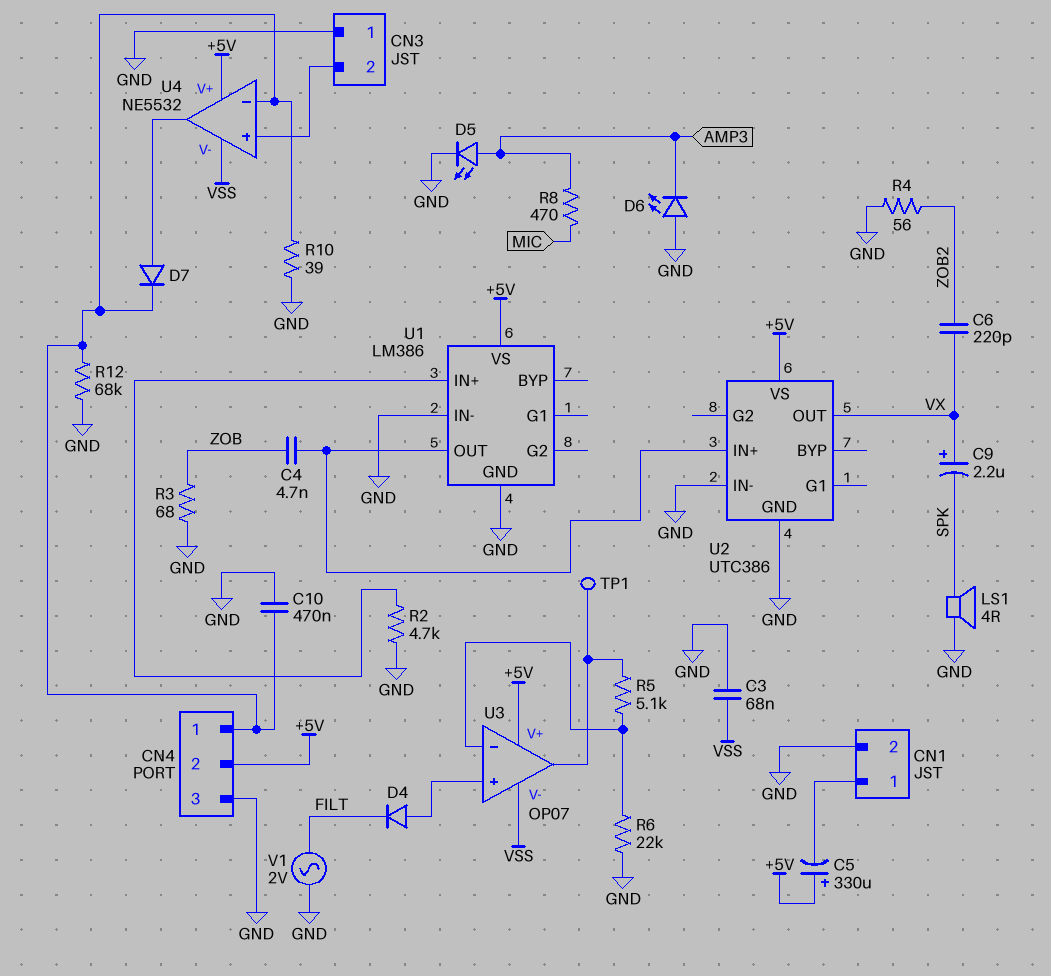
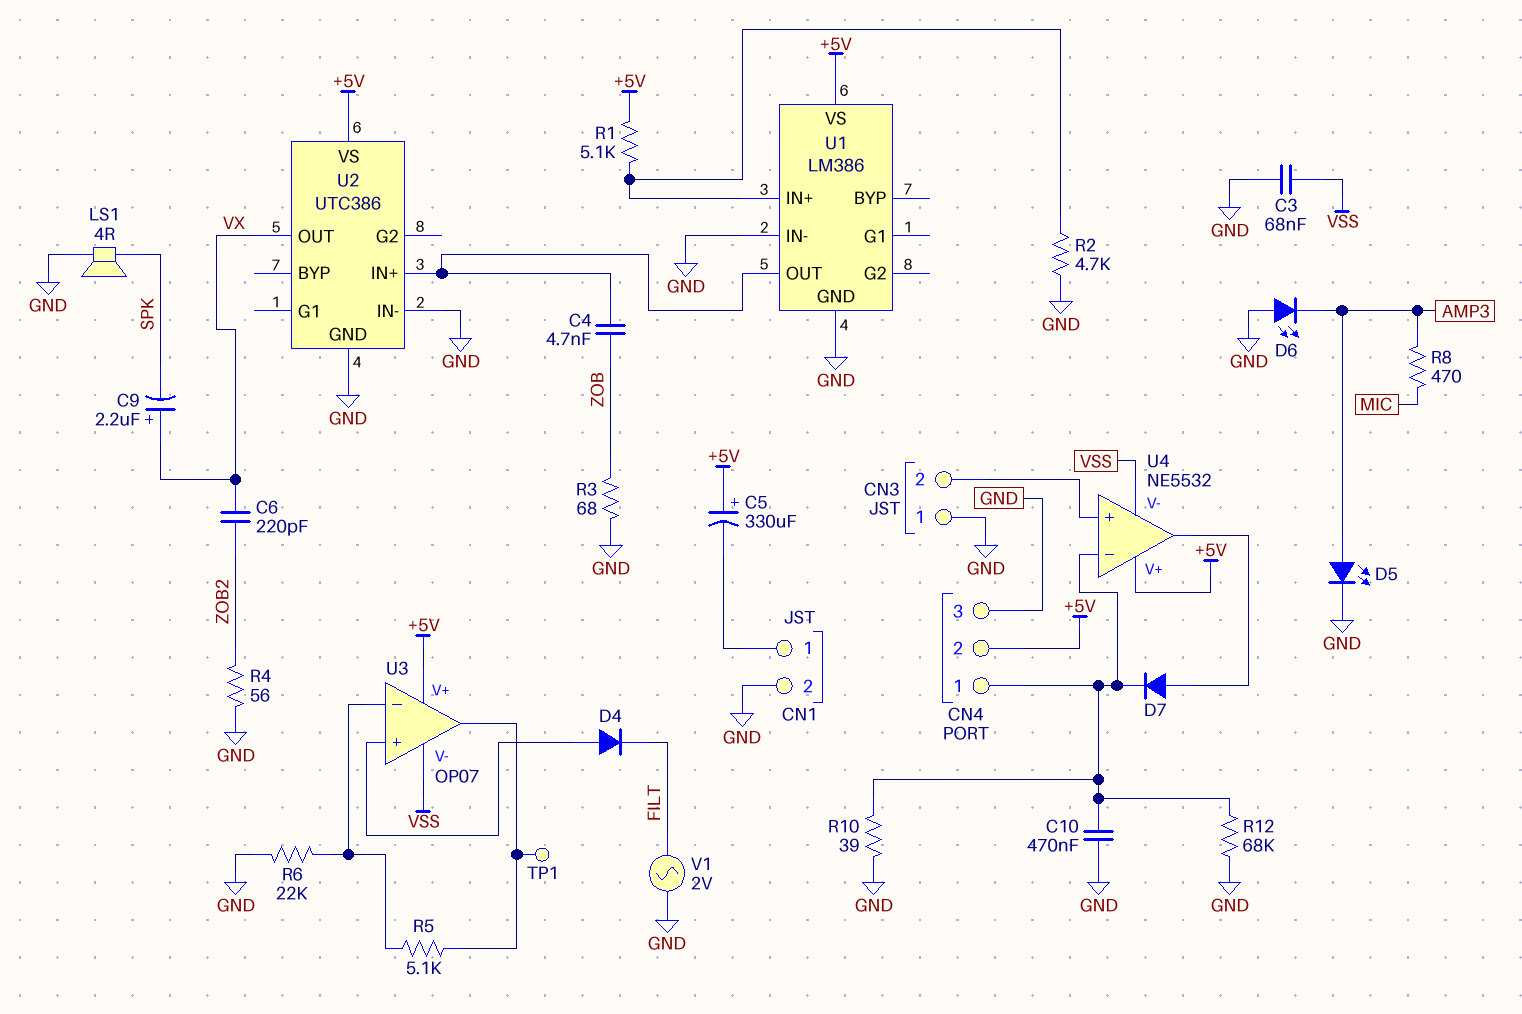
R1: none -> 5.1k (+5V, U1/IN+)

